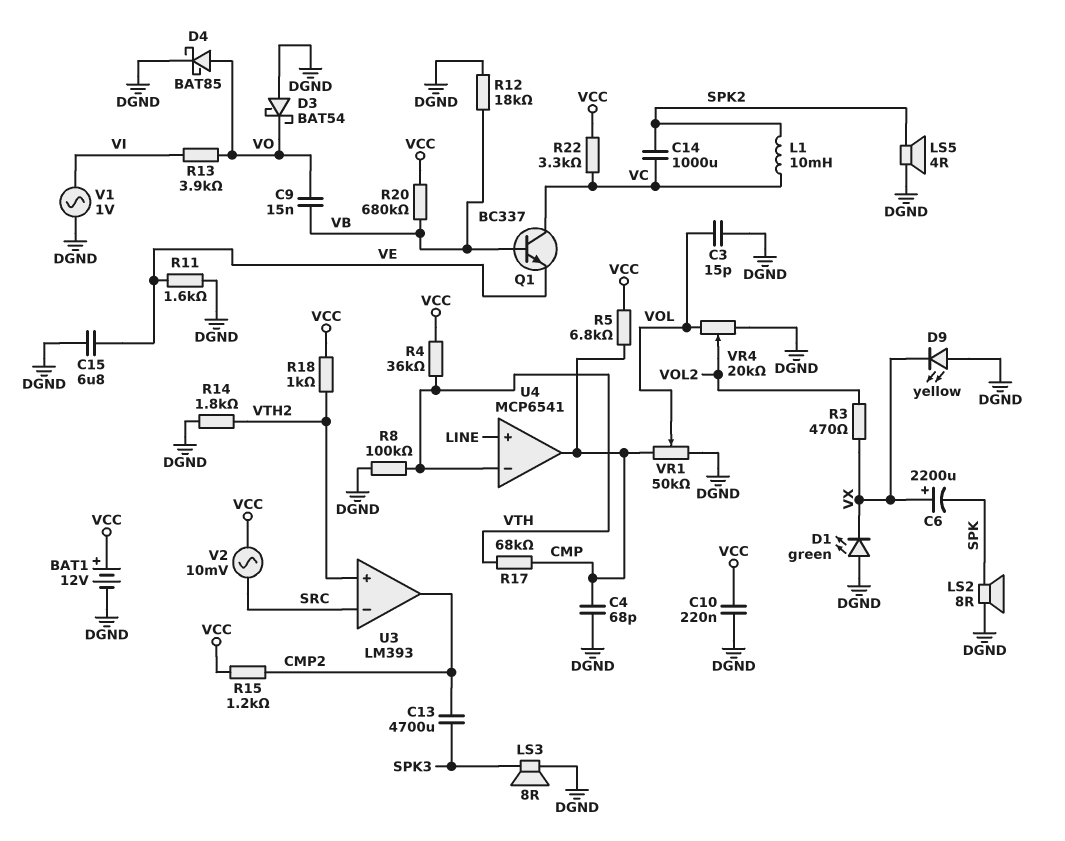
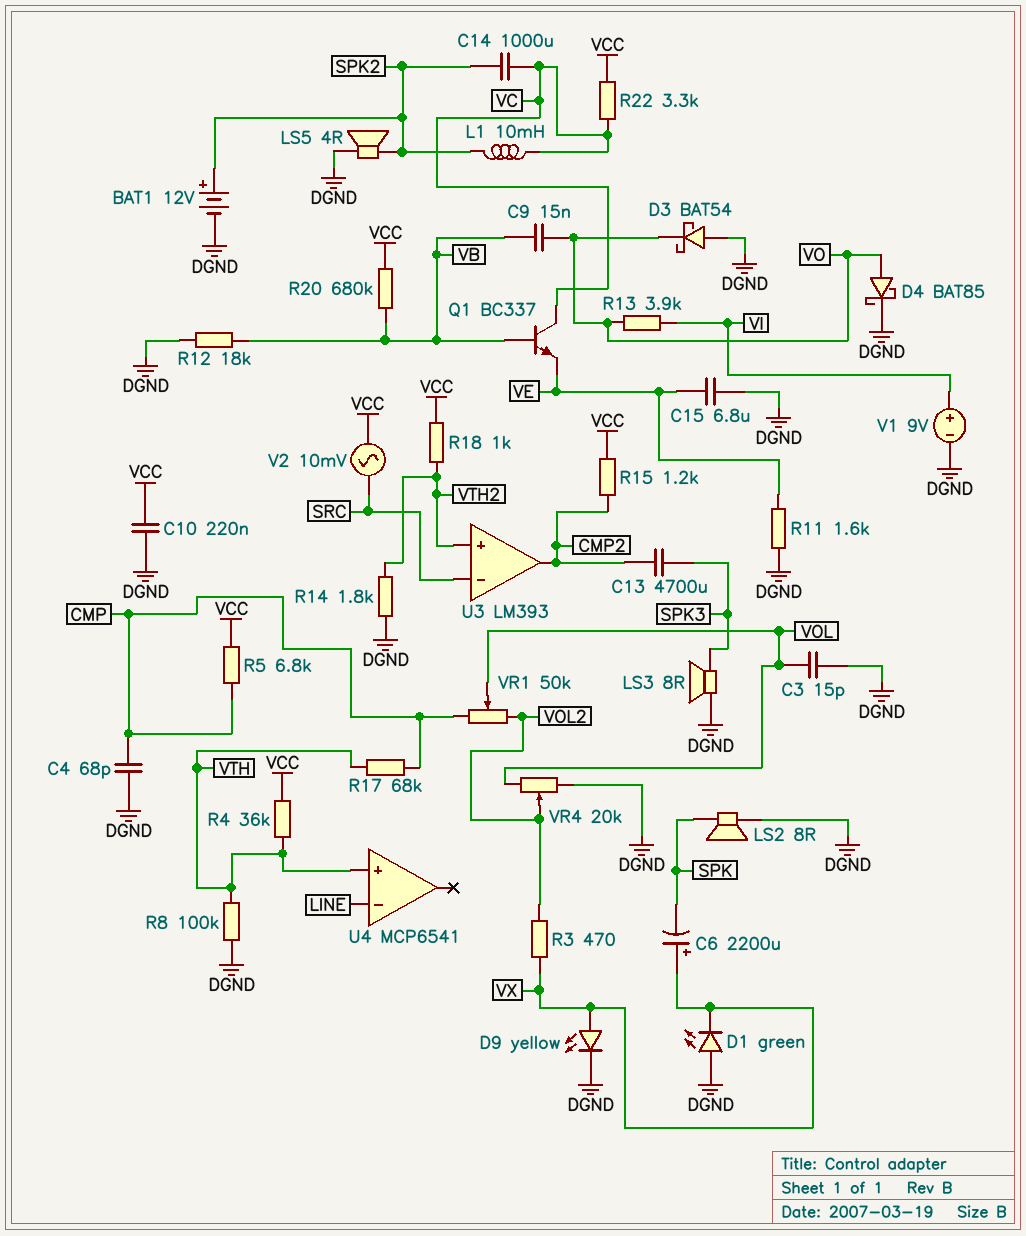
BAT1: 12V (plus VCC, minus DGND) -> 12V (plus SPK2, minus DGND)
D9: LED yellow (A DGND, K VX) -> LED yellow (A VX, K DGND)
U4 pin in+: LINE -> VTH
U4 pin in-: VTH -> LINE
U4 pin out: CMP -> none
V1: AC 1V (DGND, VI) -> 9V (plus VI, minus DGND)
VR1: 50k (CMP, DGND, wiper VOL) -> 50k (CMP, VOL2, wiper VOL)

